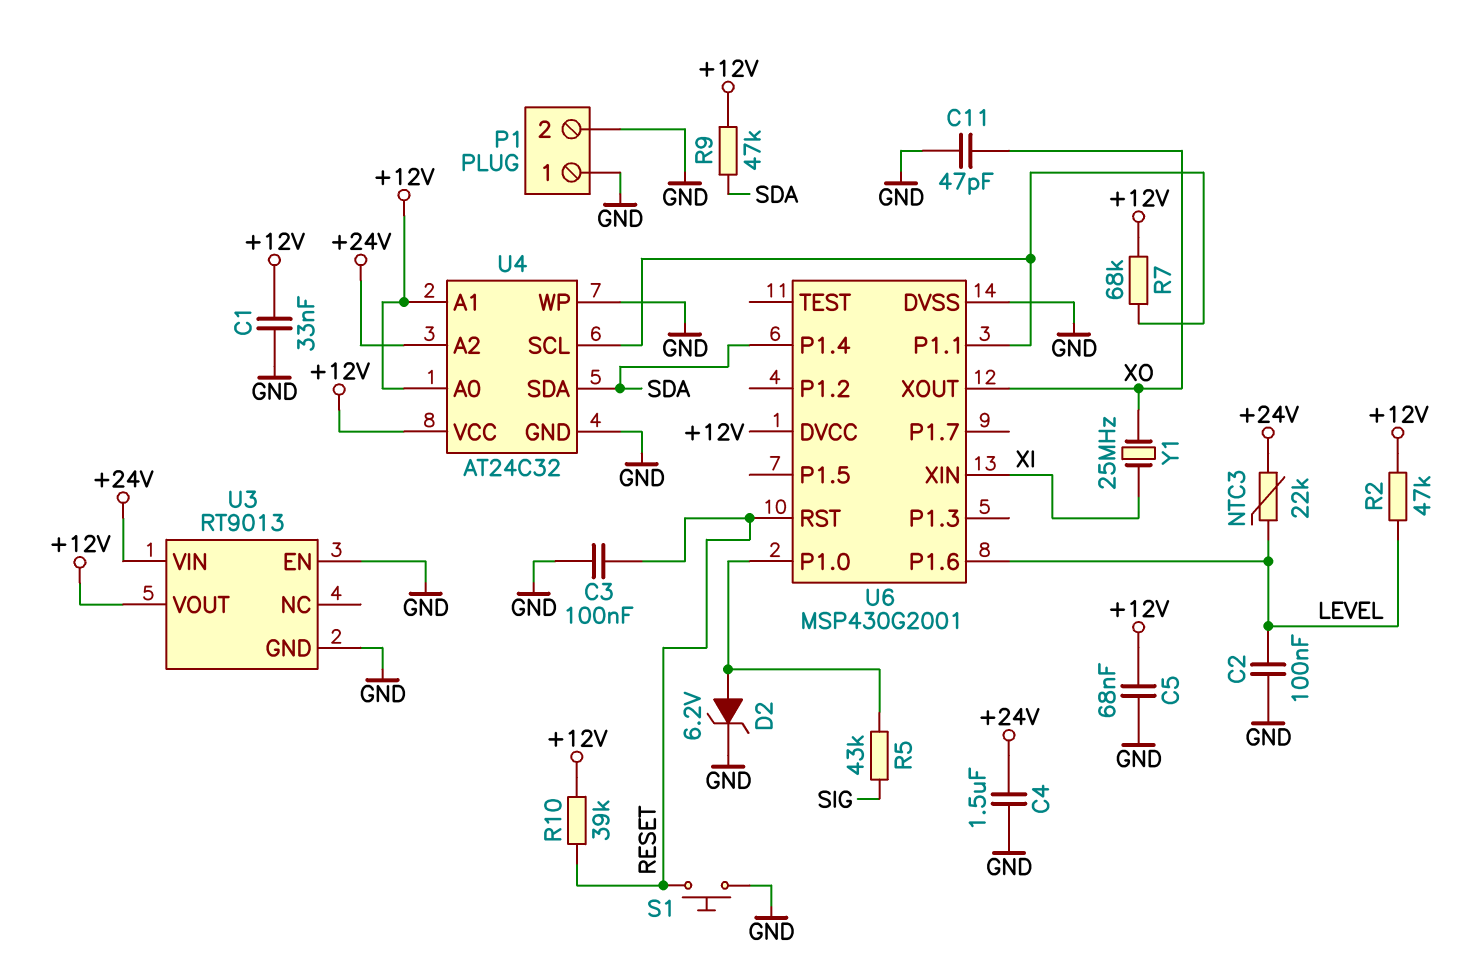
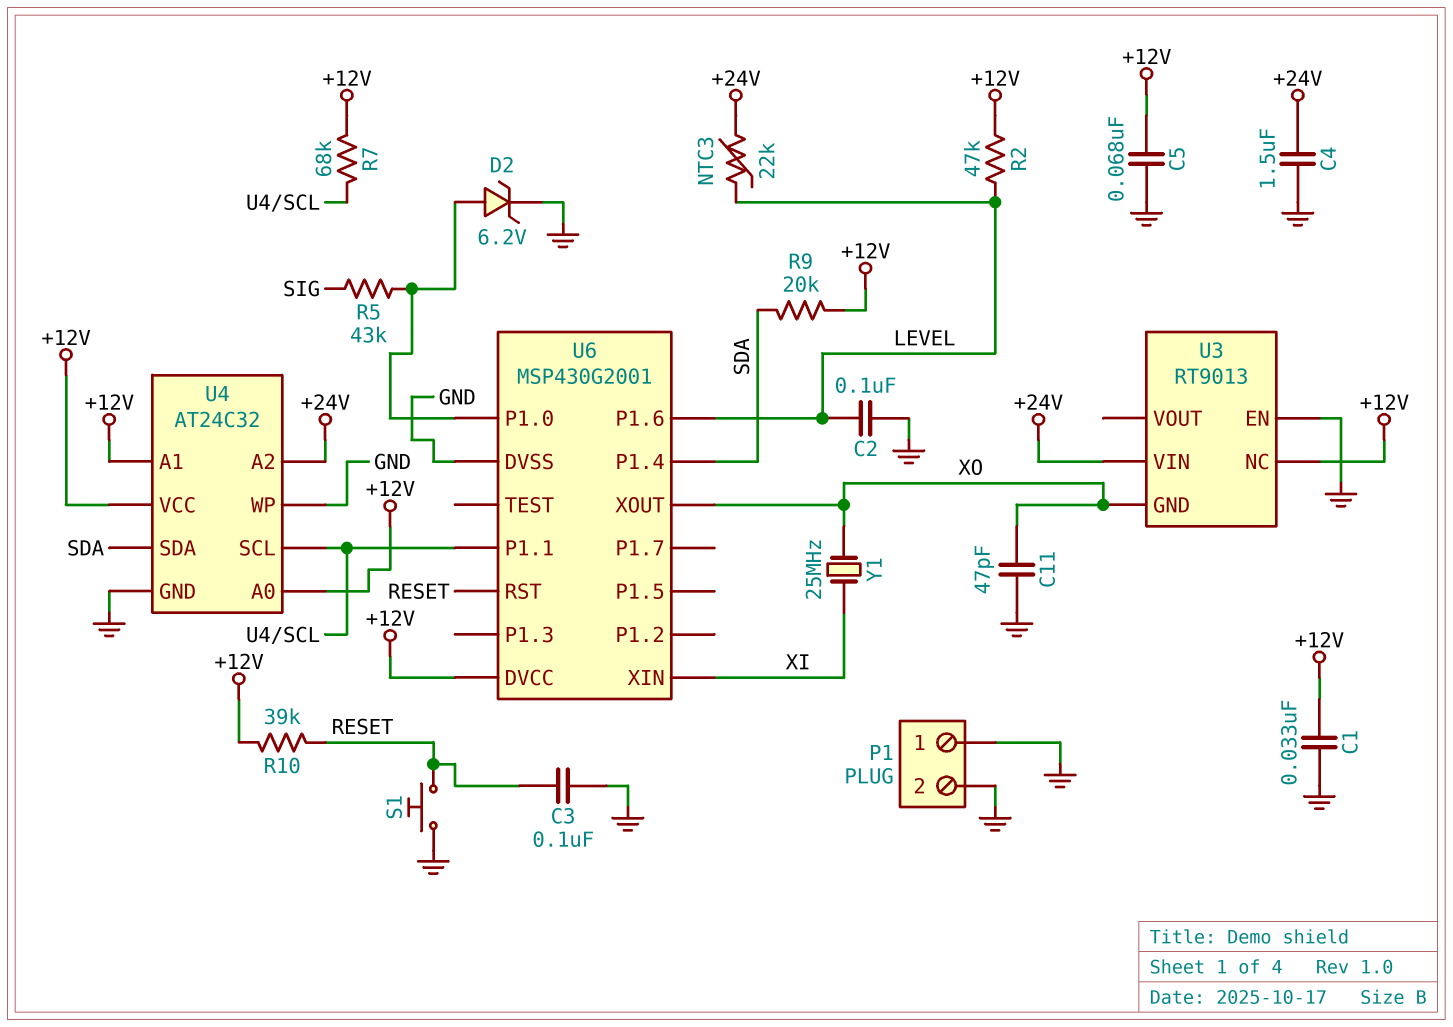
R9: 47k (+12V, SDA) -> 20k (+12V, SDA)
U3 pin GND: GND -> XO
U3 pin NC: none -> +12V
U3 pin VOUT: +12V -> none

